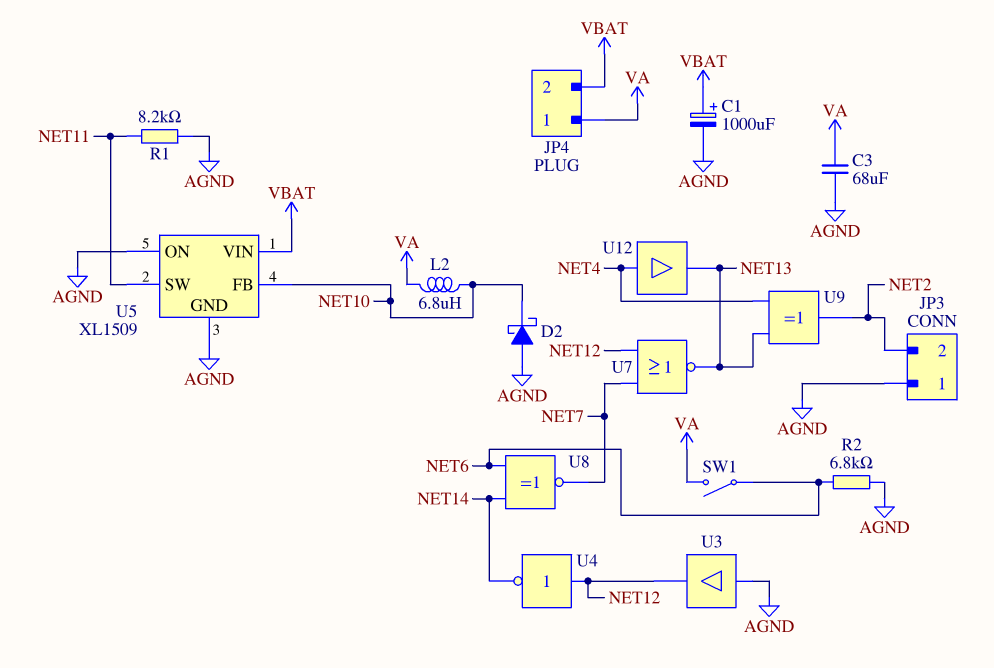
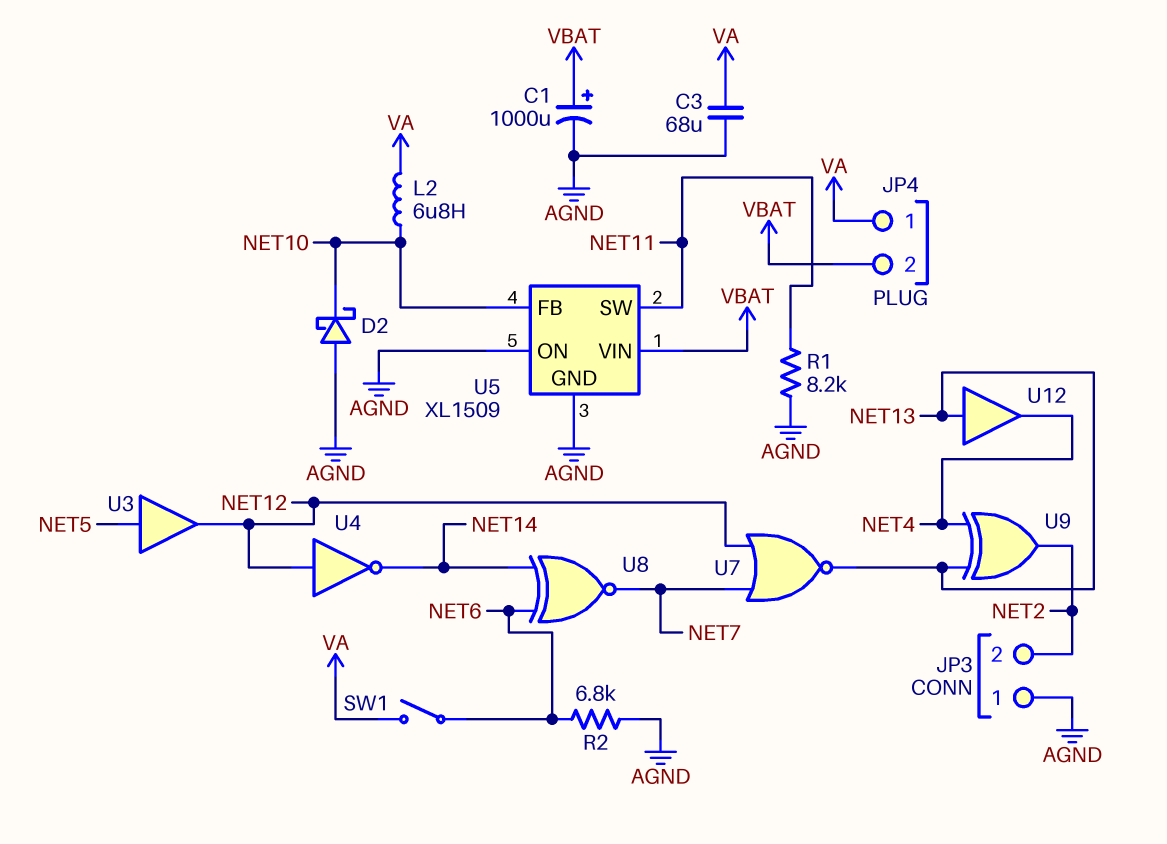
U3: buffer (in AGND, out NET12) -> buffer (in NET5, out NET12)
U12: buffer (in NET4, out NET13) -> buffer (in NET13, out NET4)

